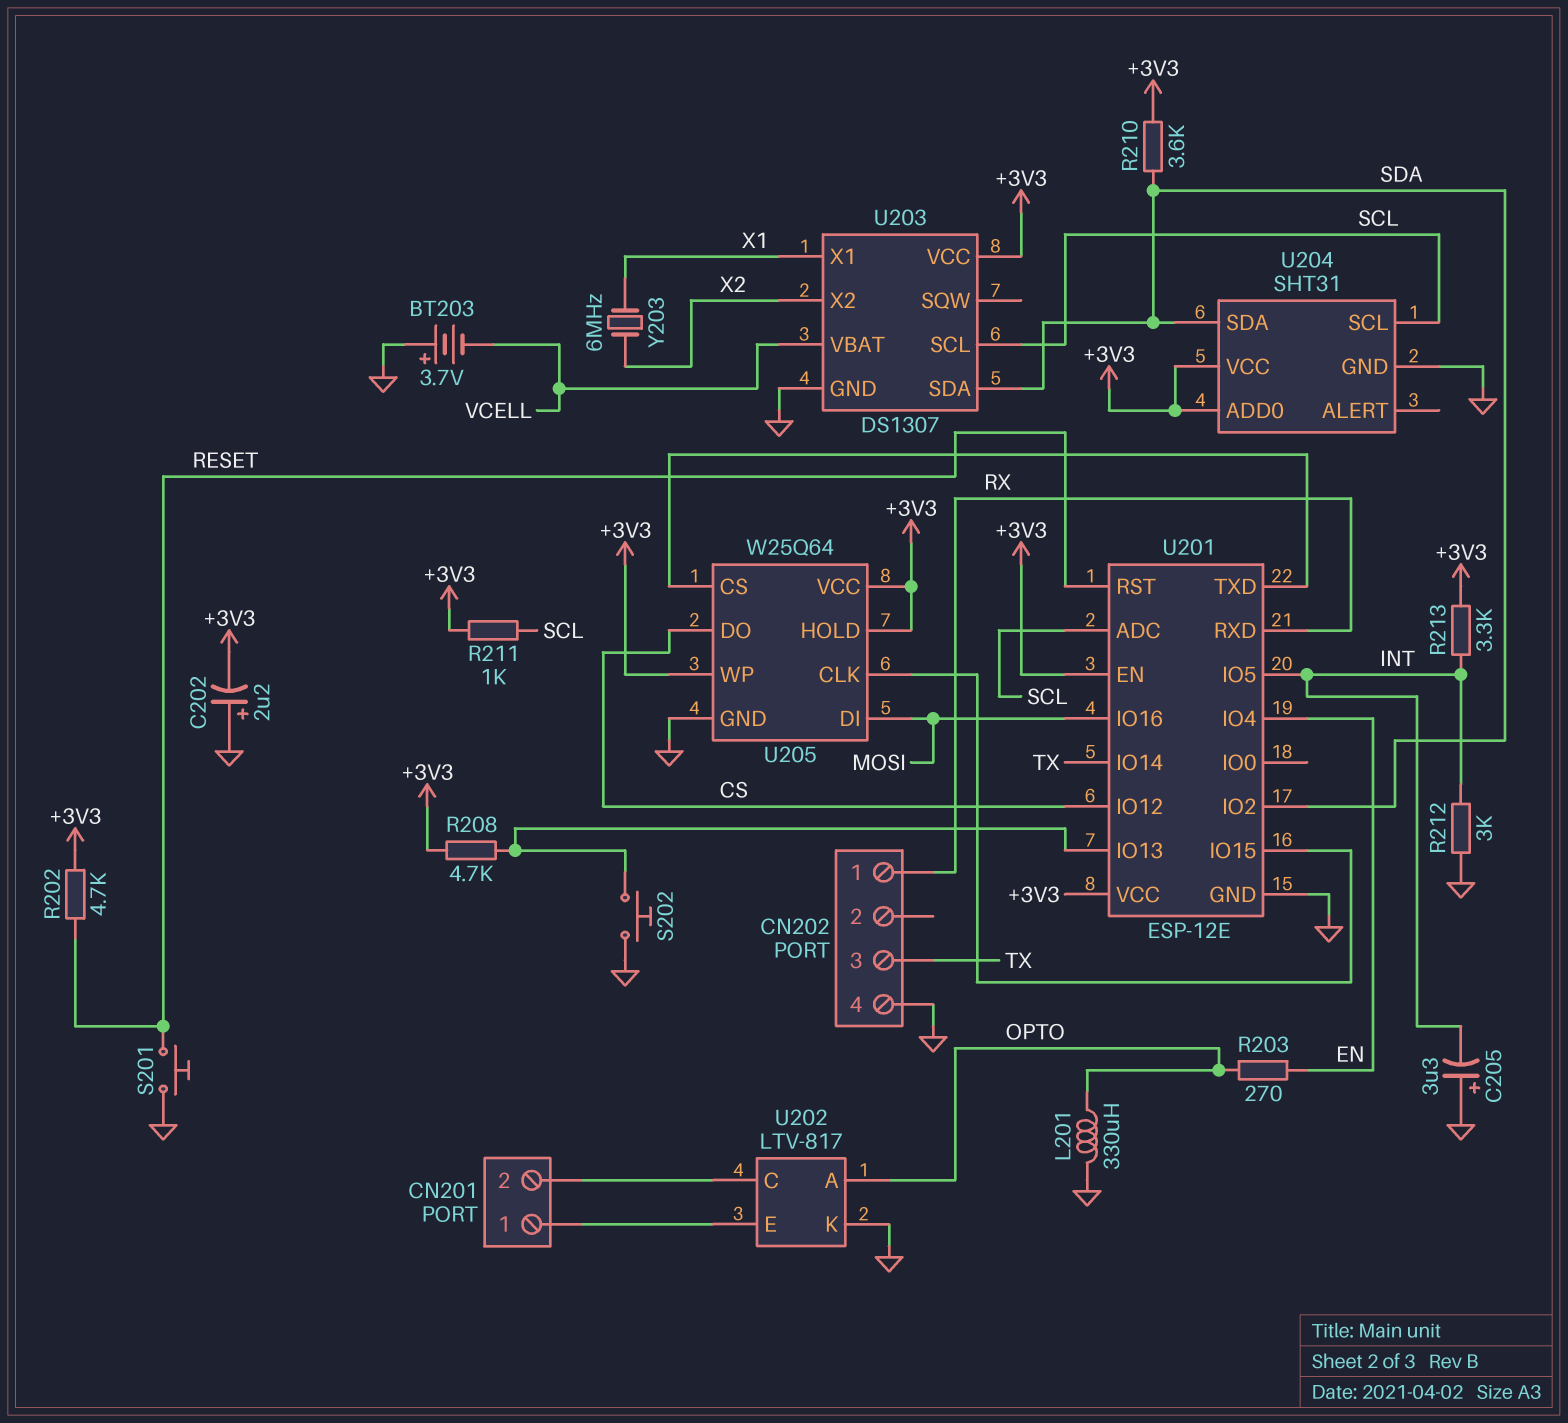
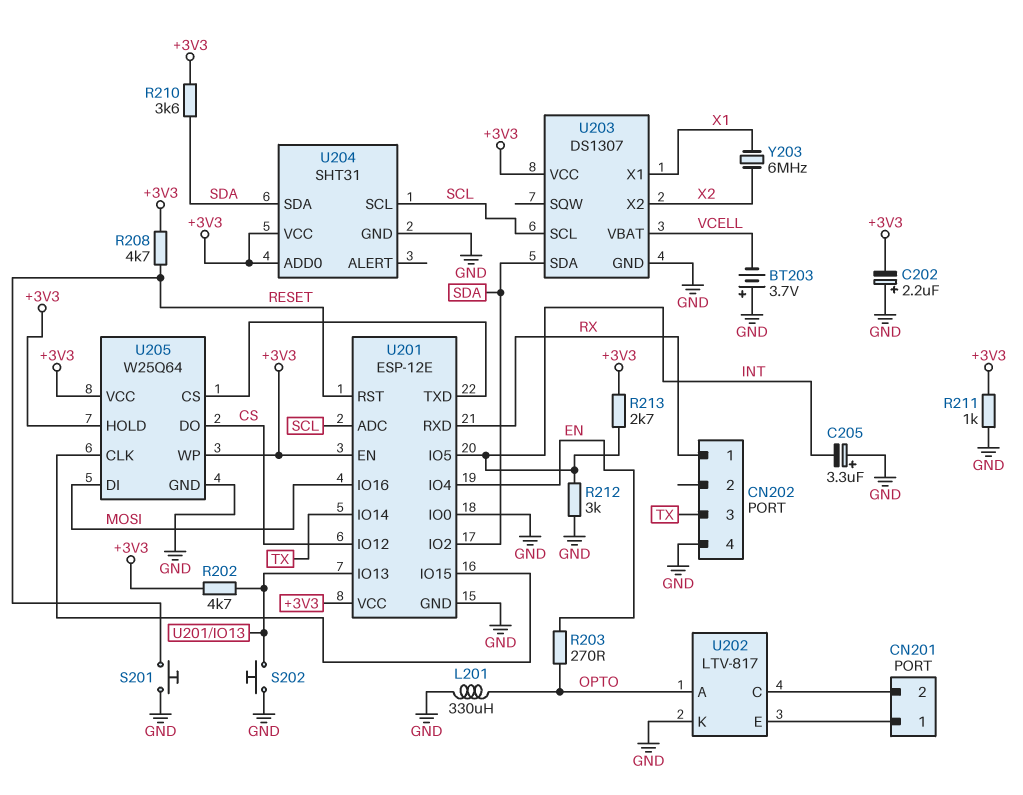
R202: 4.7k (+3V3, RESET) -> 4.7k (+3V3, U201/IO13)
R208: 4.7k (+3V3, U201/IO13) -> 4.7k (+3V3, RESET)
R211: 1k (+3V3, SCL) -> 1k (+3V3, GND)
R213: 3.3k (+3V3, INT) -> 2.7k (+3V3, INT)
U201 pin IO0: none -> GND

